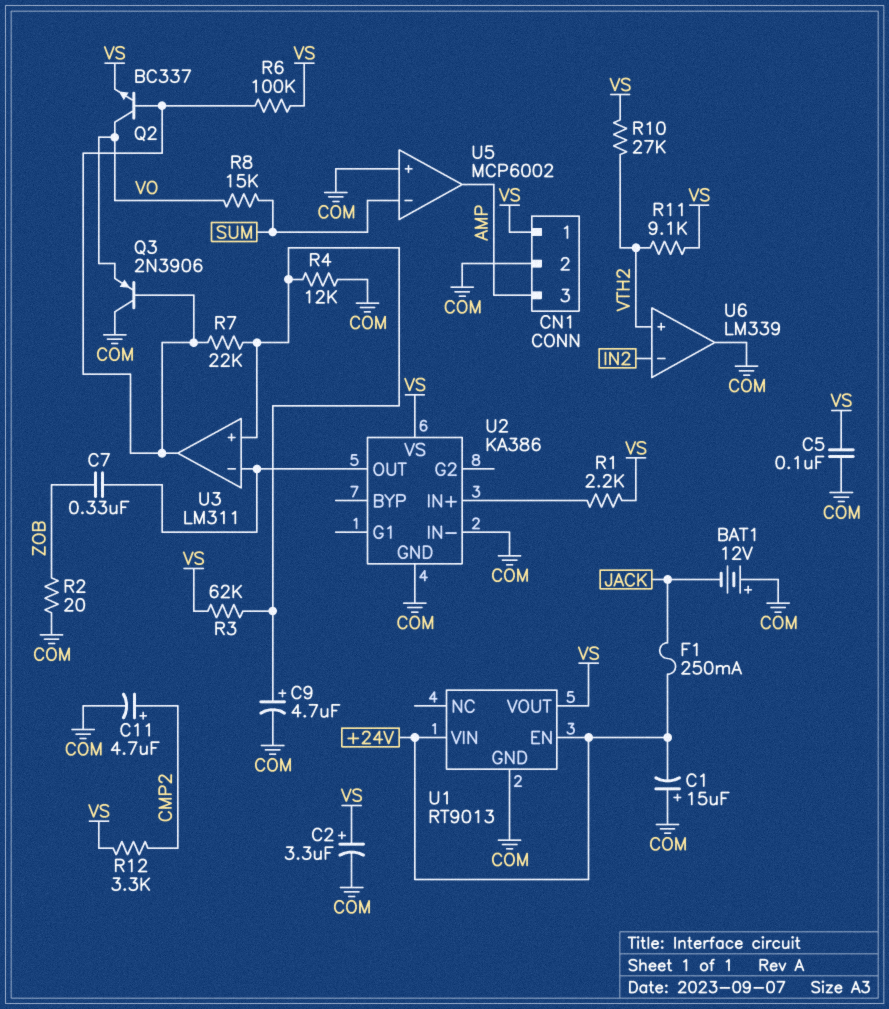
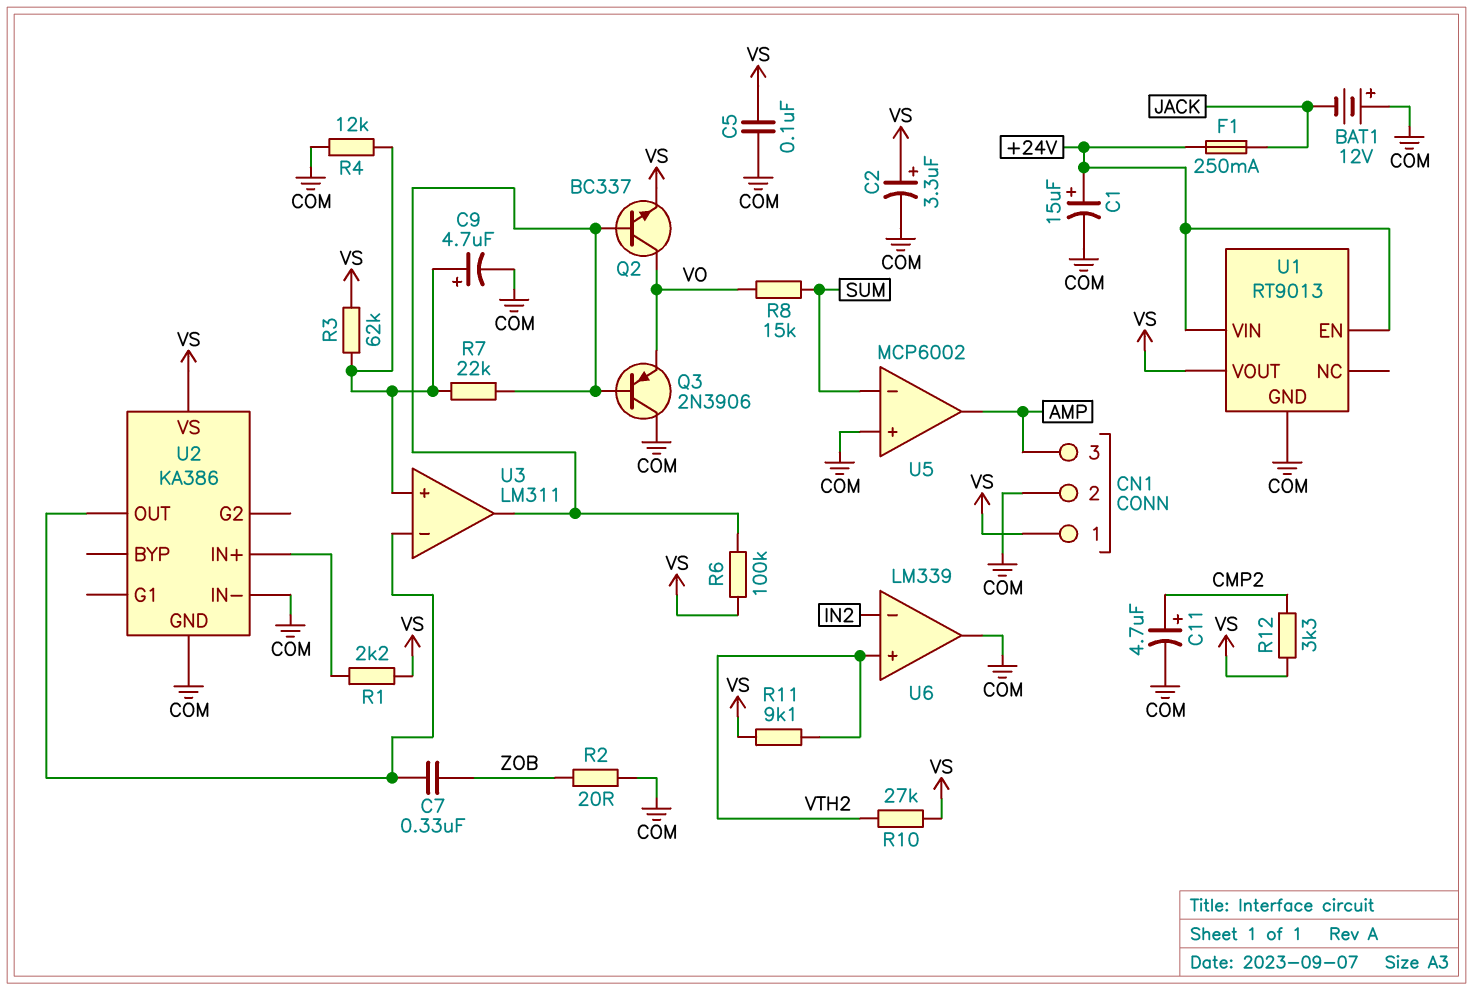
C1: 15uF (plus COM, minus +24V) -> 15uF (plus +24V, minus COM)

